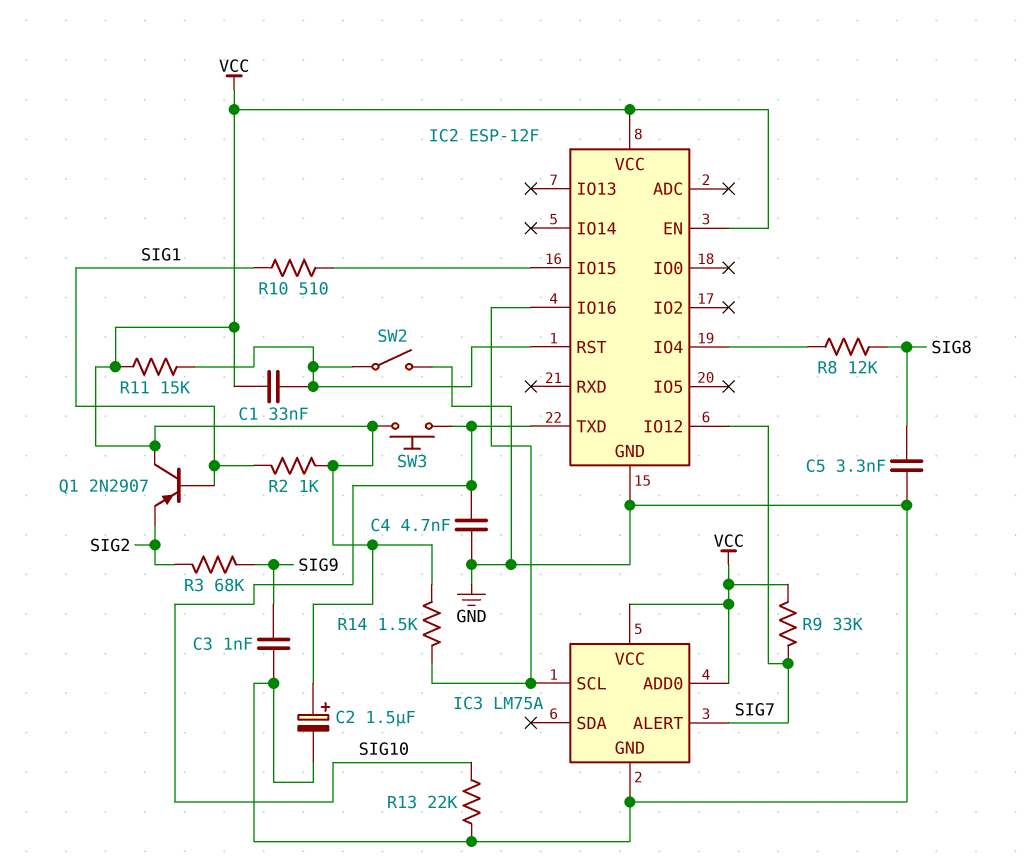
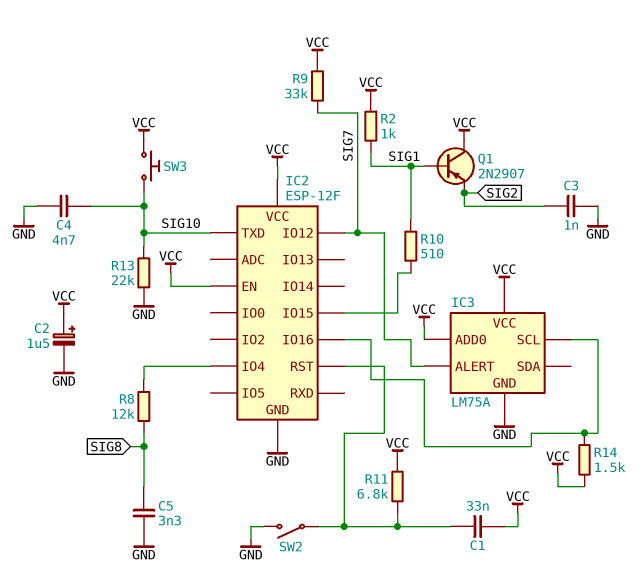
C3: 1nF (GND, SIG9) -> 1nF (GND, SIG2)
R3: 68k (SIG2, SIG9) -> none
R11: 15k (IC2/RST, VCC) -> 6.8k (IC2/RST, VCC)

